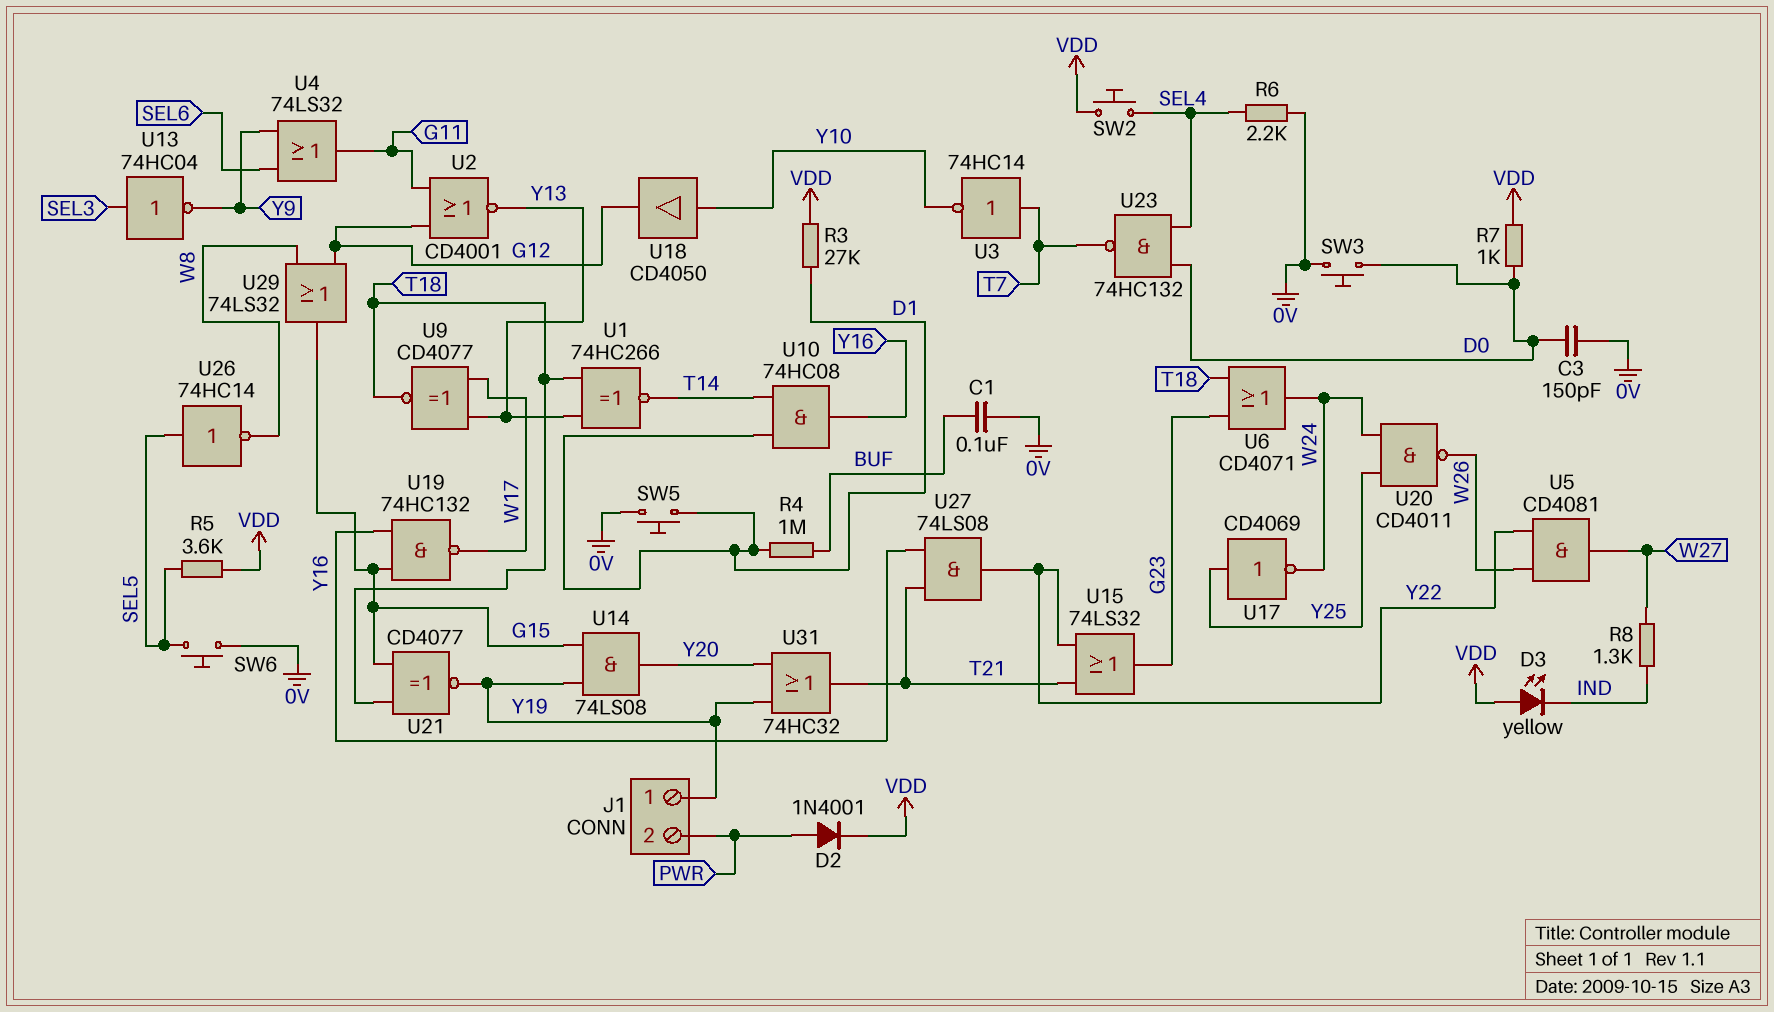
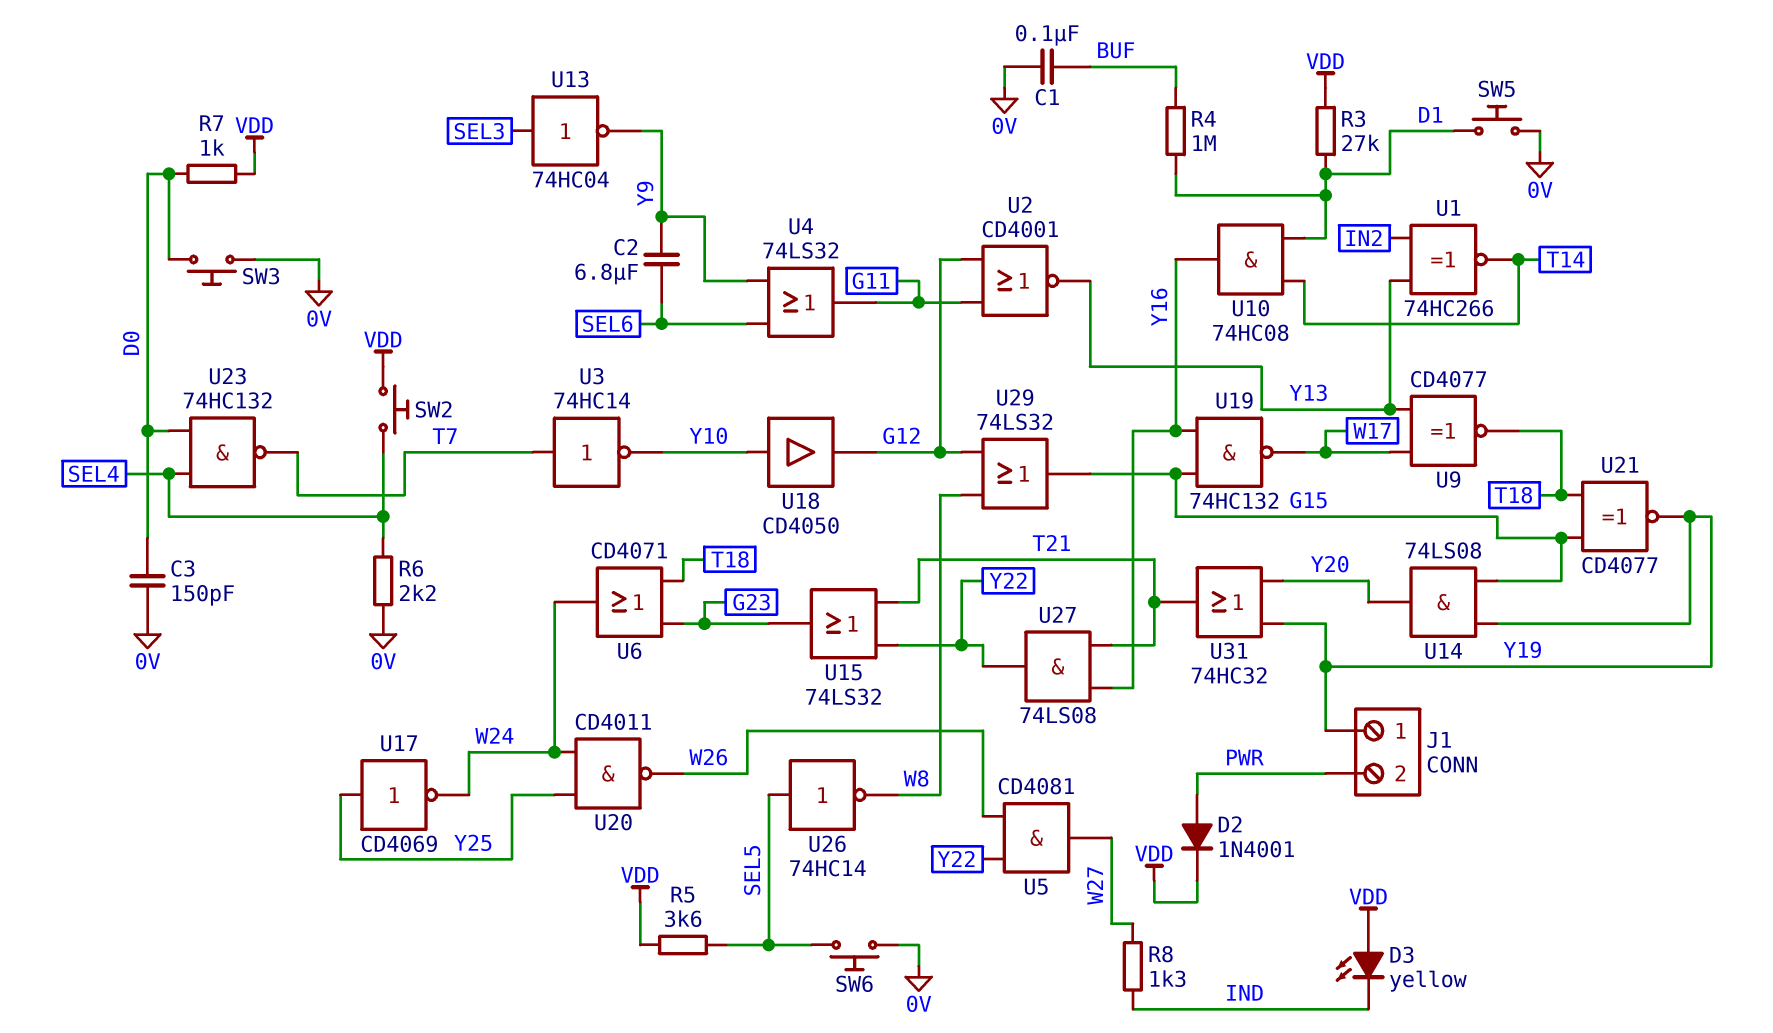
C2: none -> 6.8uF (SEL6, Y9)
U1: XNOR 74HC266 (in T18, in Y13, out T14) -> XNOR 74HC266 (in IN2, in Y13, out T14)

